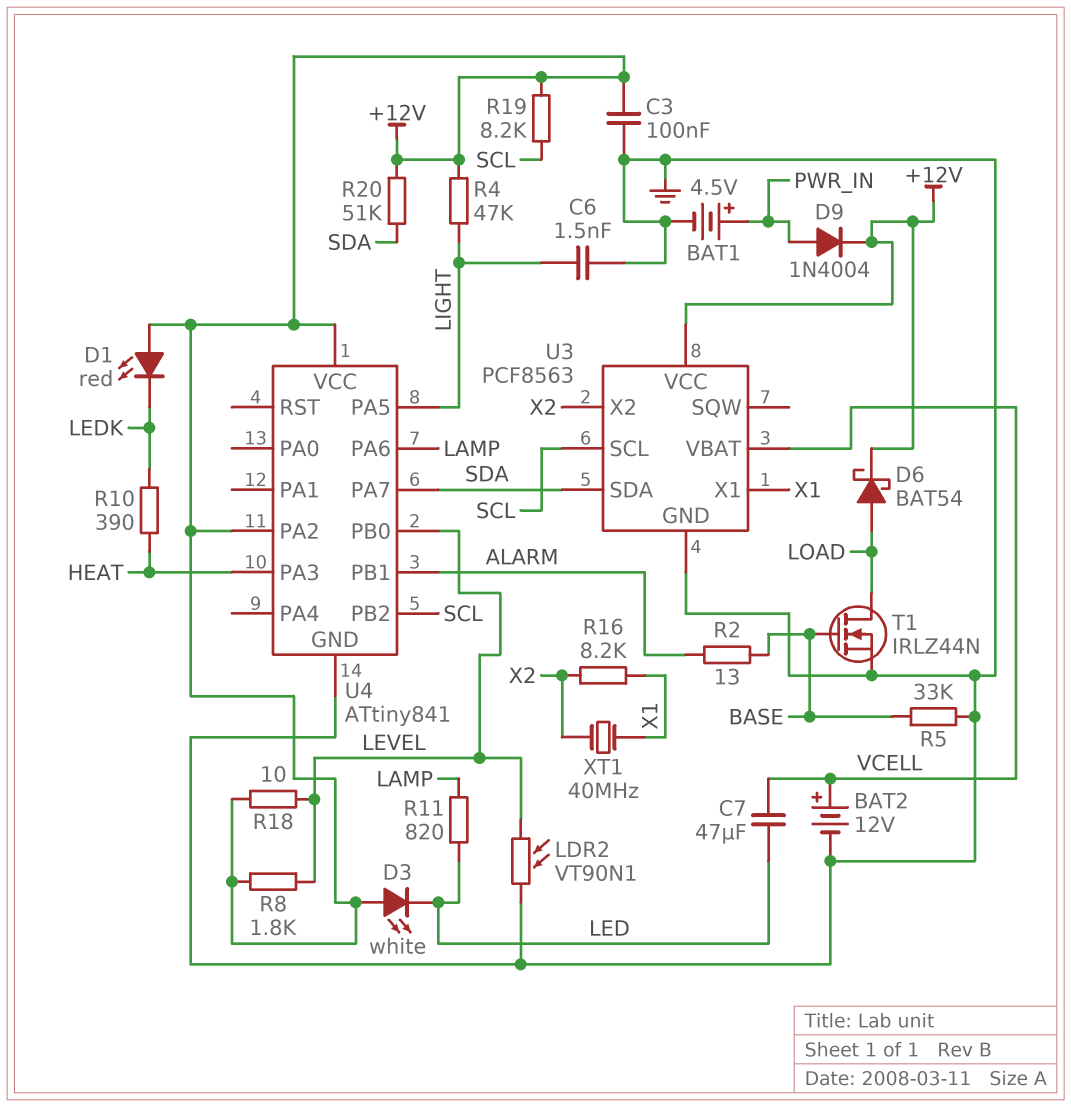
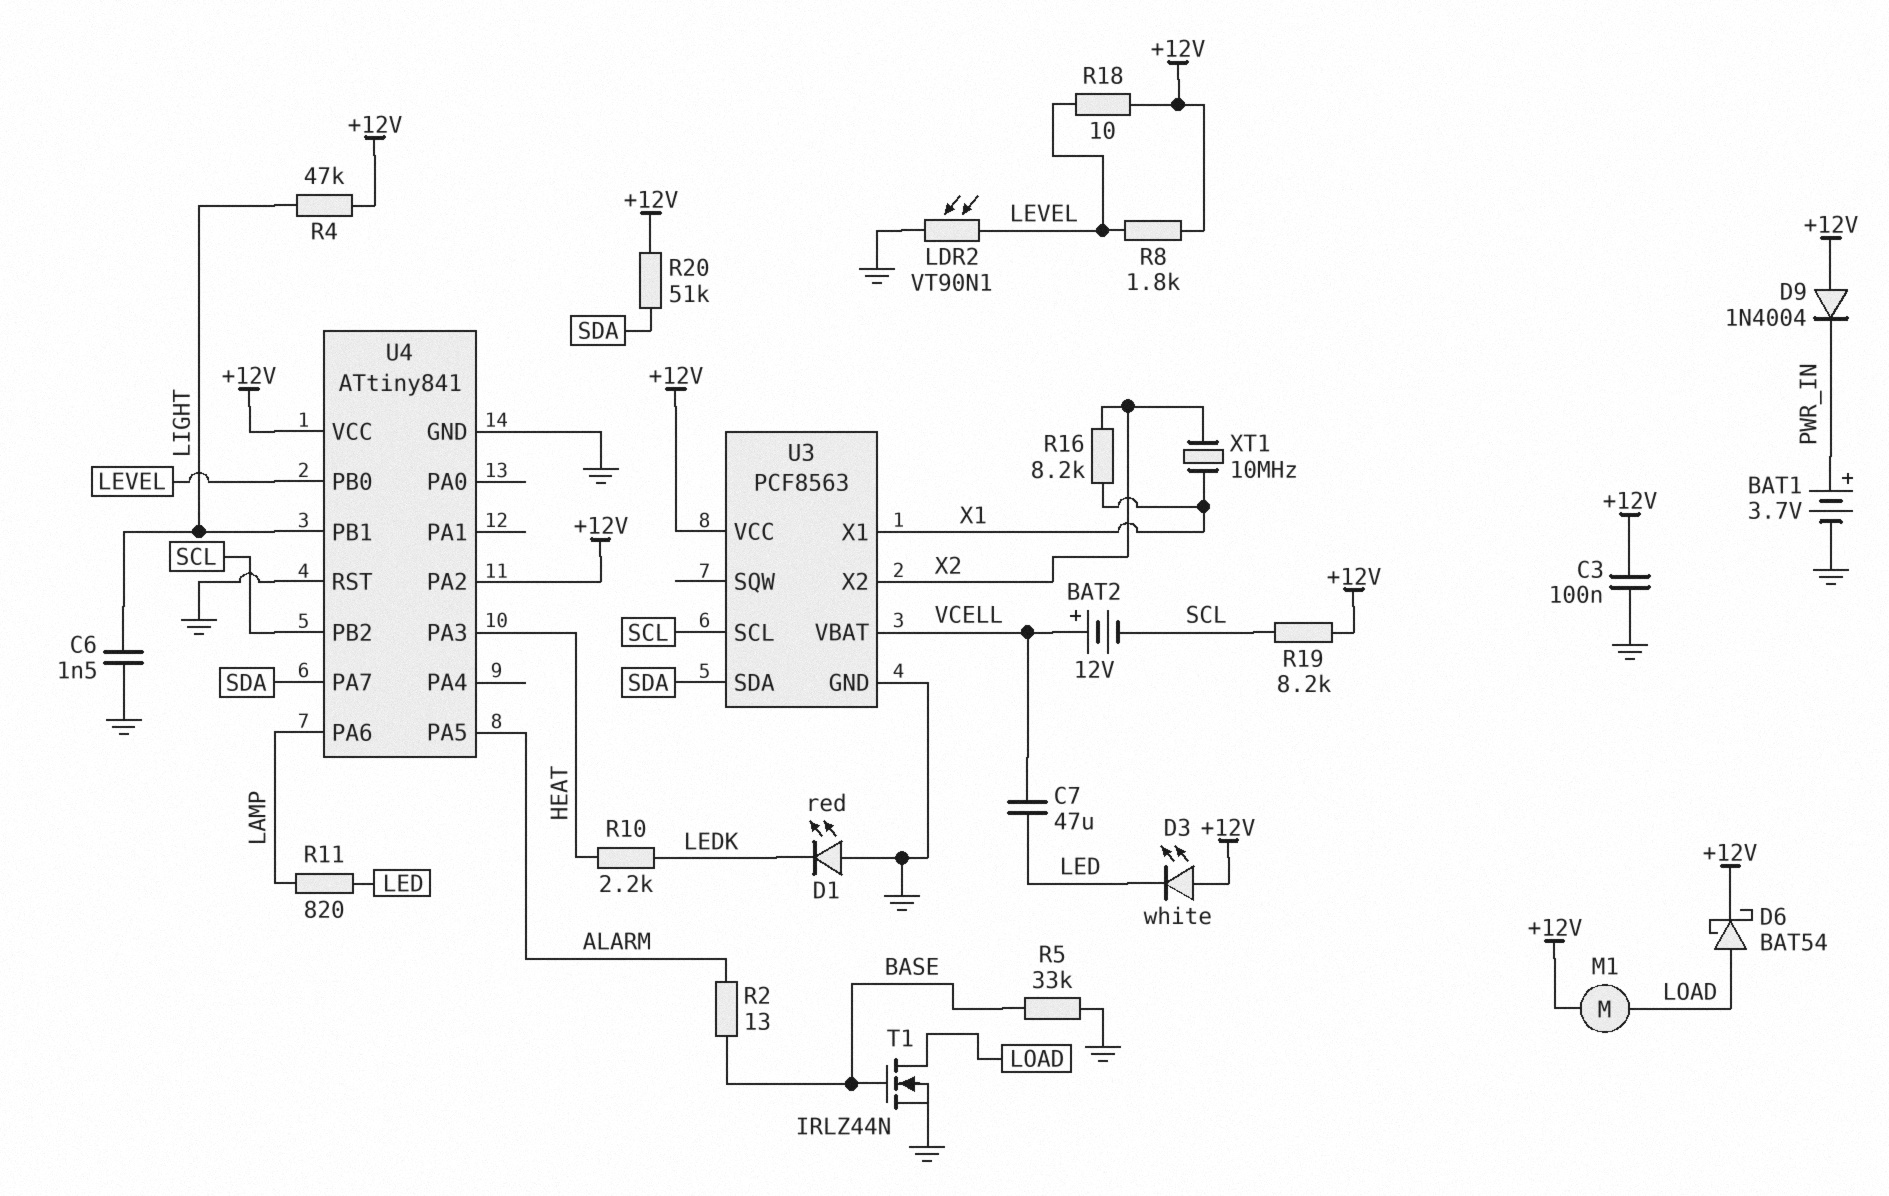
BAT1: 4.5V (plus PWR_IN, minus GND) -> 3.7V (plus PWR_IN, minus GND)
BAT2: 12V (plus VCELL, minus GND) -> 12V (plus VCELL, minus SCL)
D1: LED red (A +12V, K LEDK) -> LED red (A GND, K LEDK)
D9: diode 1N4004 (A PWR_IN, K +12V) -> diode 1N4004 (A +12V, K PWR_IN)
M1: none -> motor (+12V, LOAD)
R10: 390 (HEAT, LEDK) -> 2.2k (HEAT, LEDK)
U4 pin PA5: LIGHT -> ALARM
U4 pin PB1: ALARM -> LIGHT
U4 pin RST: none -> GND
XT1: 40MHz (X1, X2) -> 10MHz (X1, X2)

